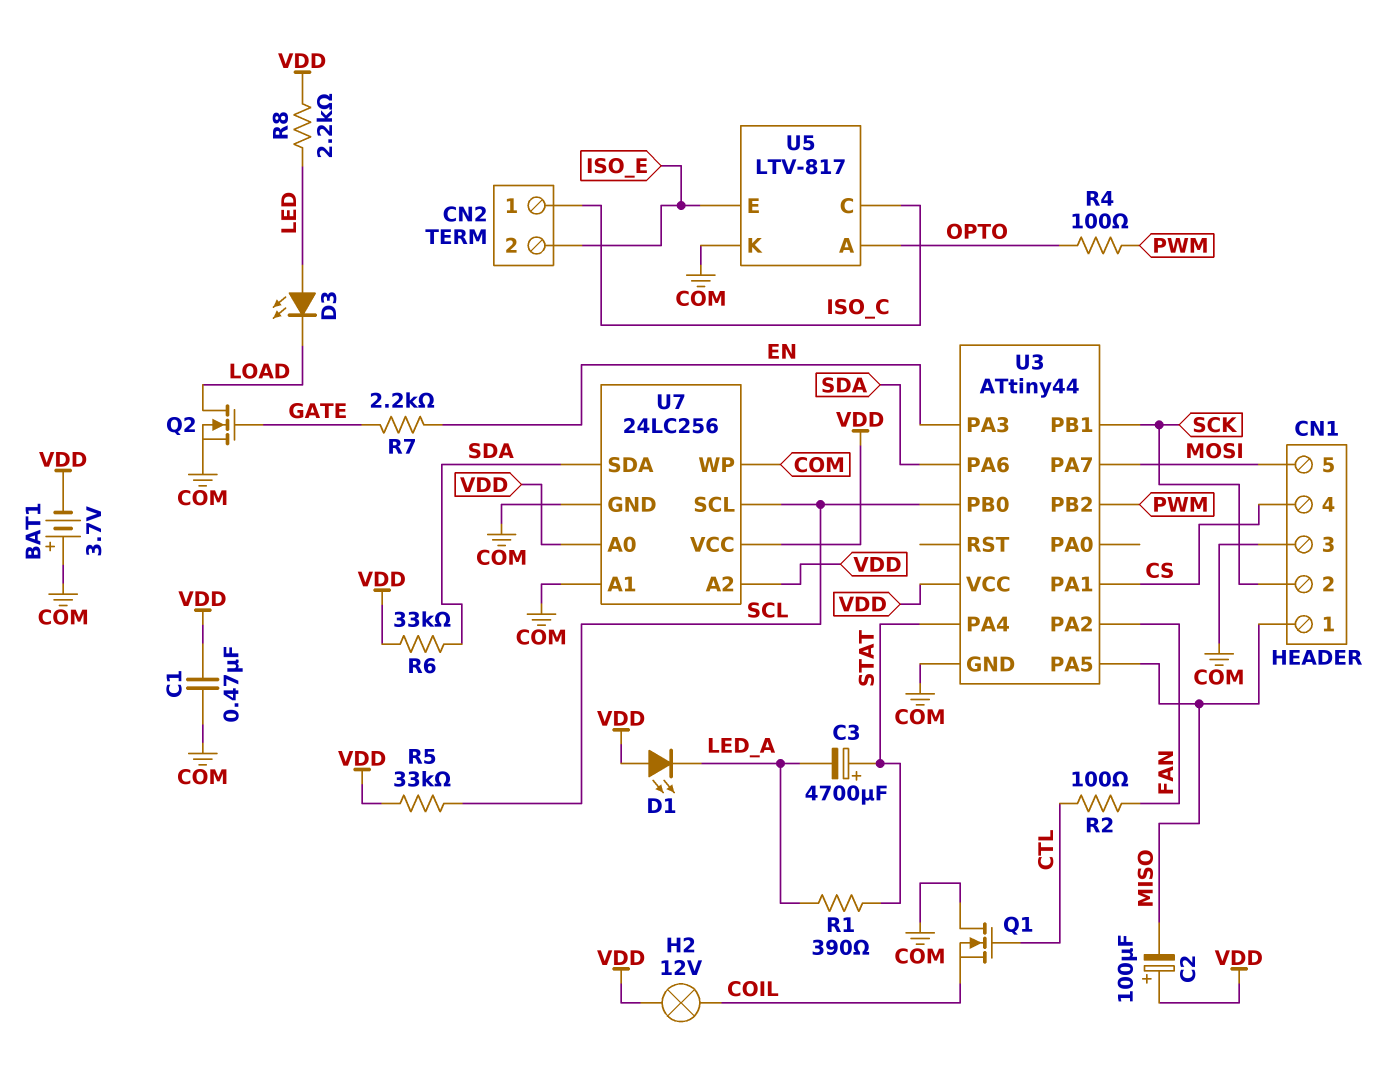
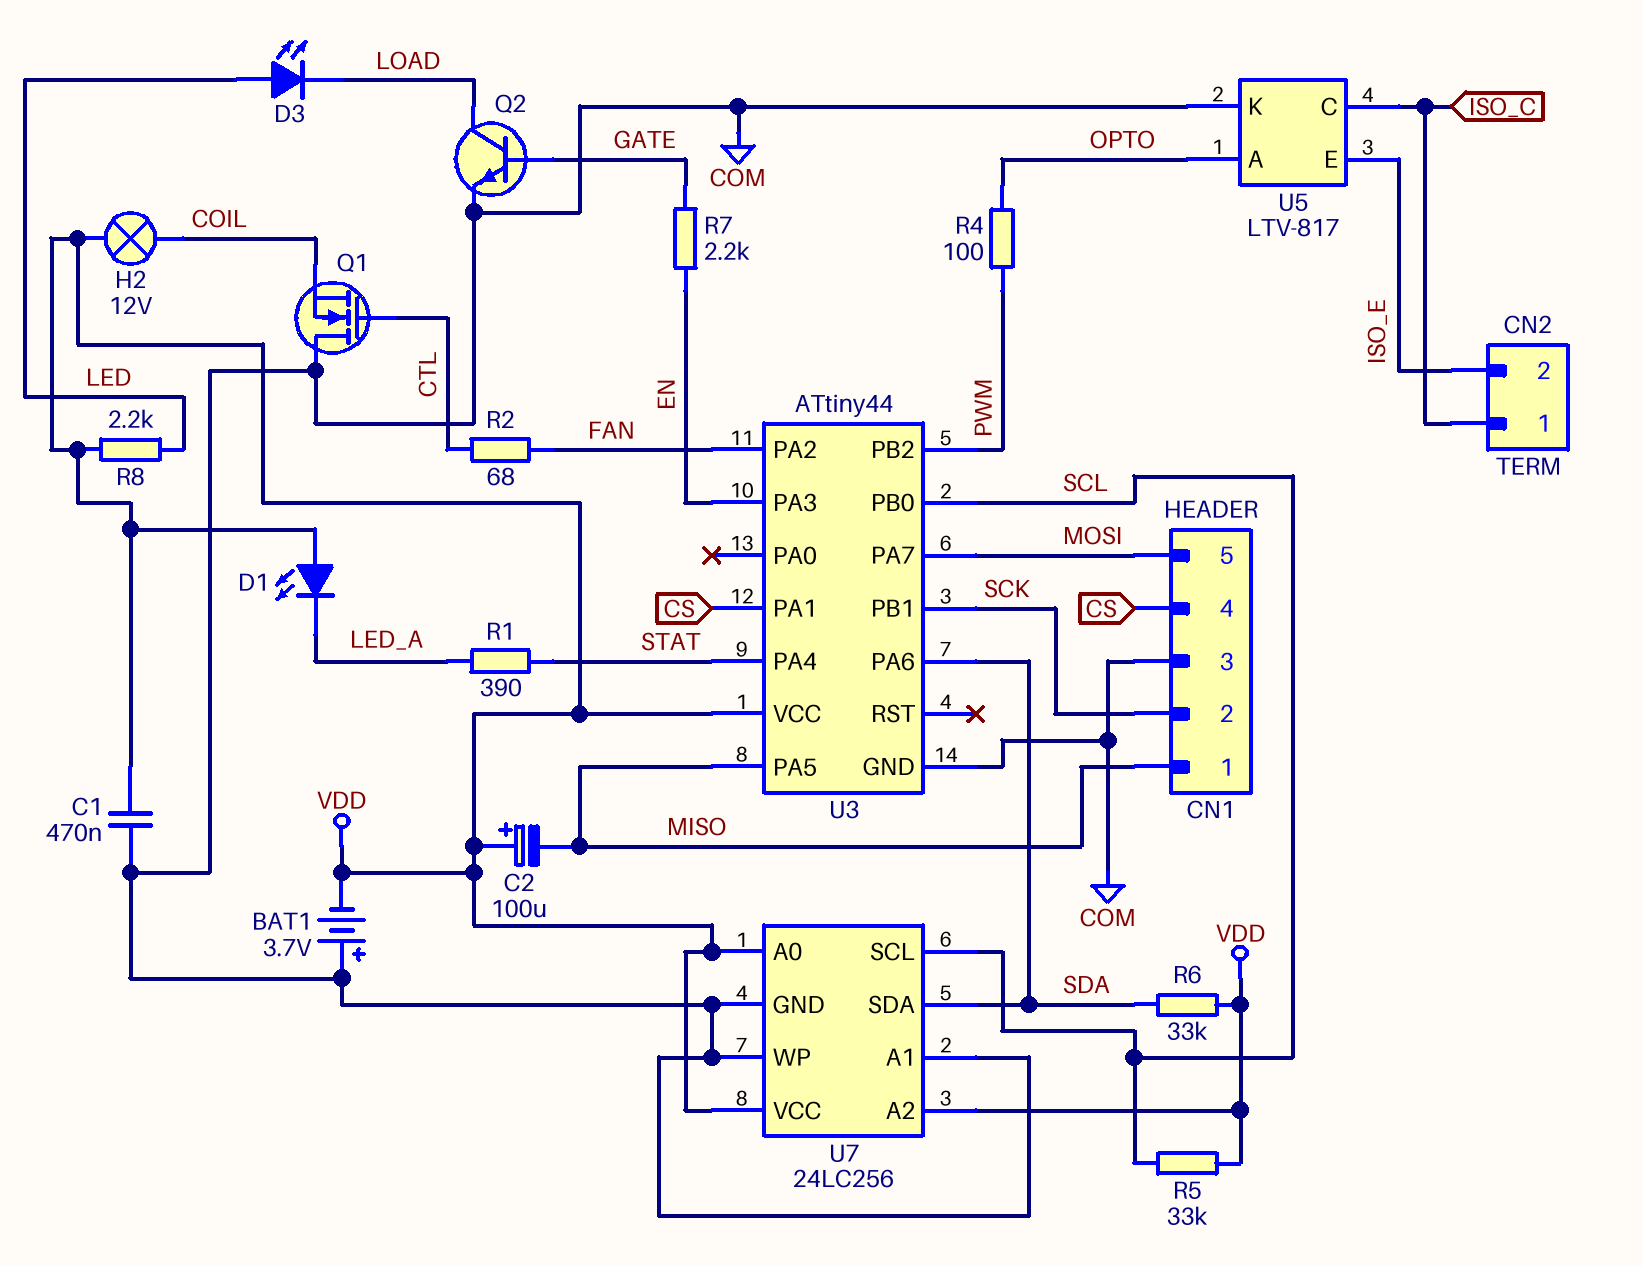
C3: 4700uF (plus STAT, minus LED_A) -> none
Q2: NMOS (G GATE, D LOAD, S COM) -> NPN (B GATE, C LOAD, E COM)
R2: 100 (CTL, FAN) -> 68 (CTL, FAN)

